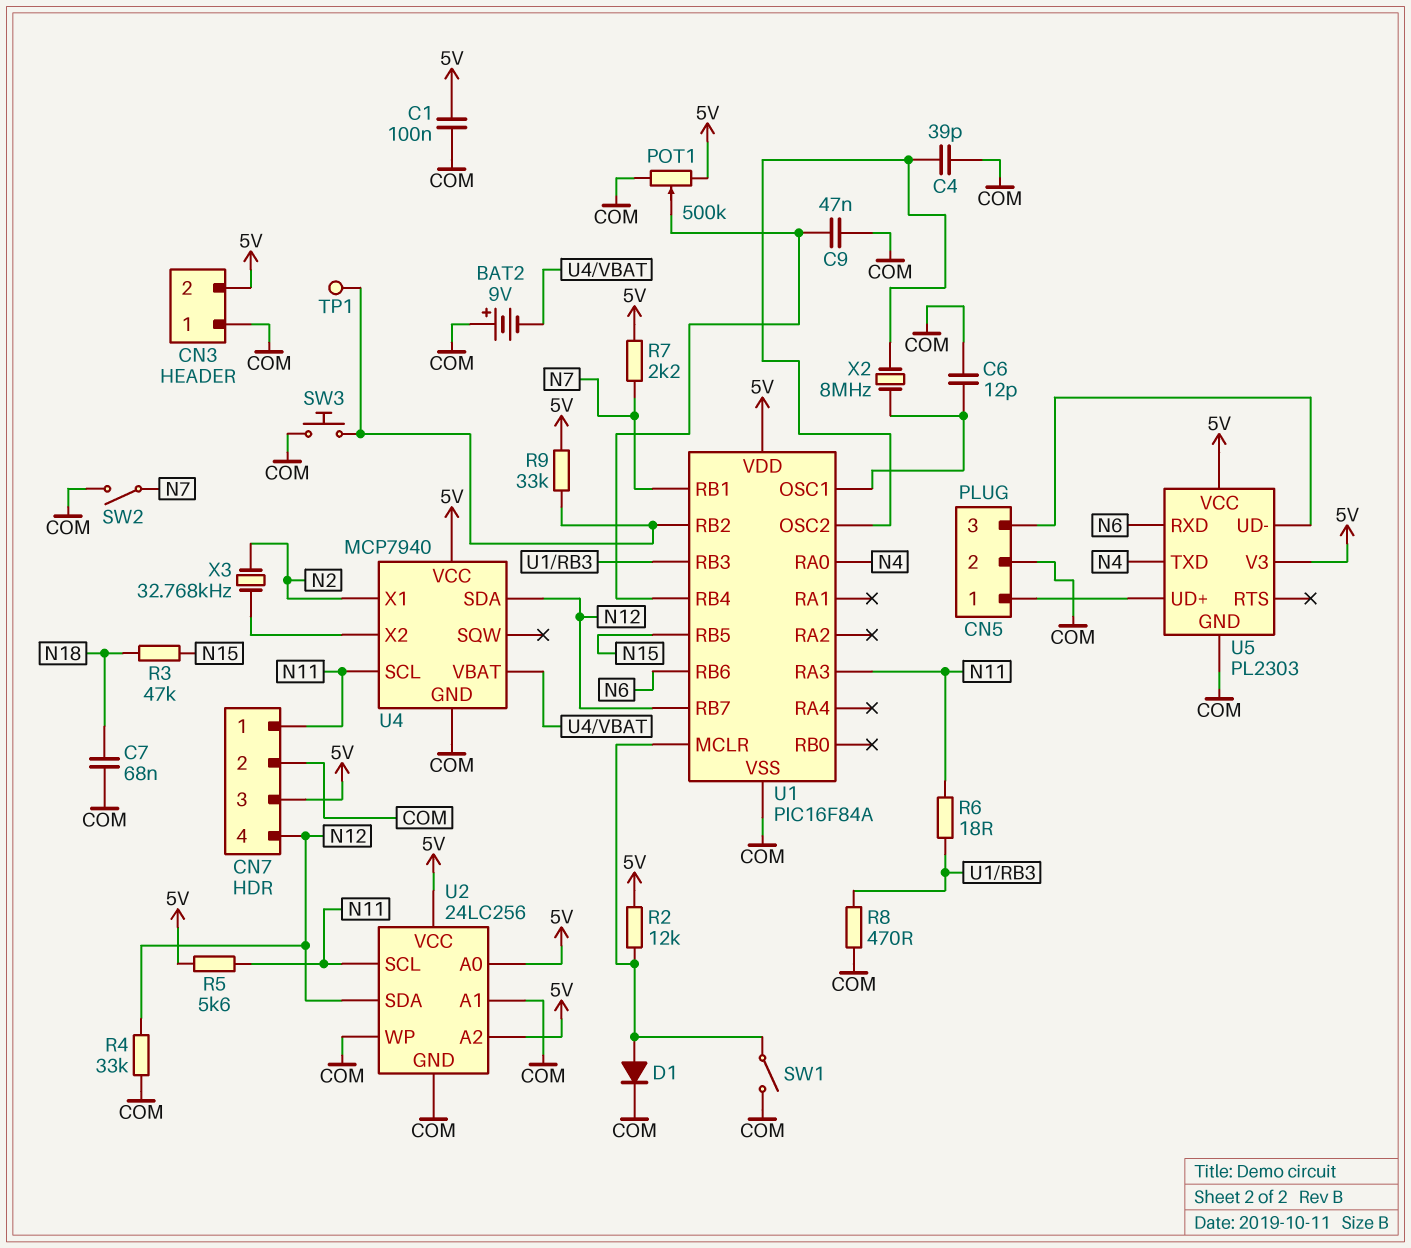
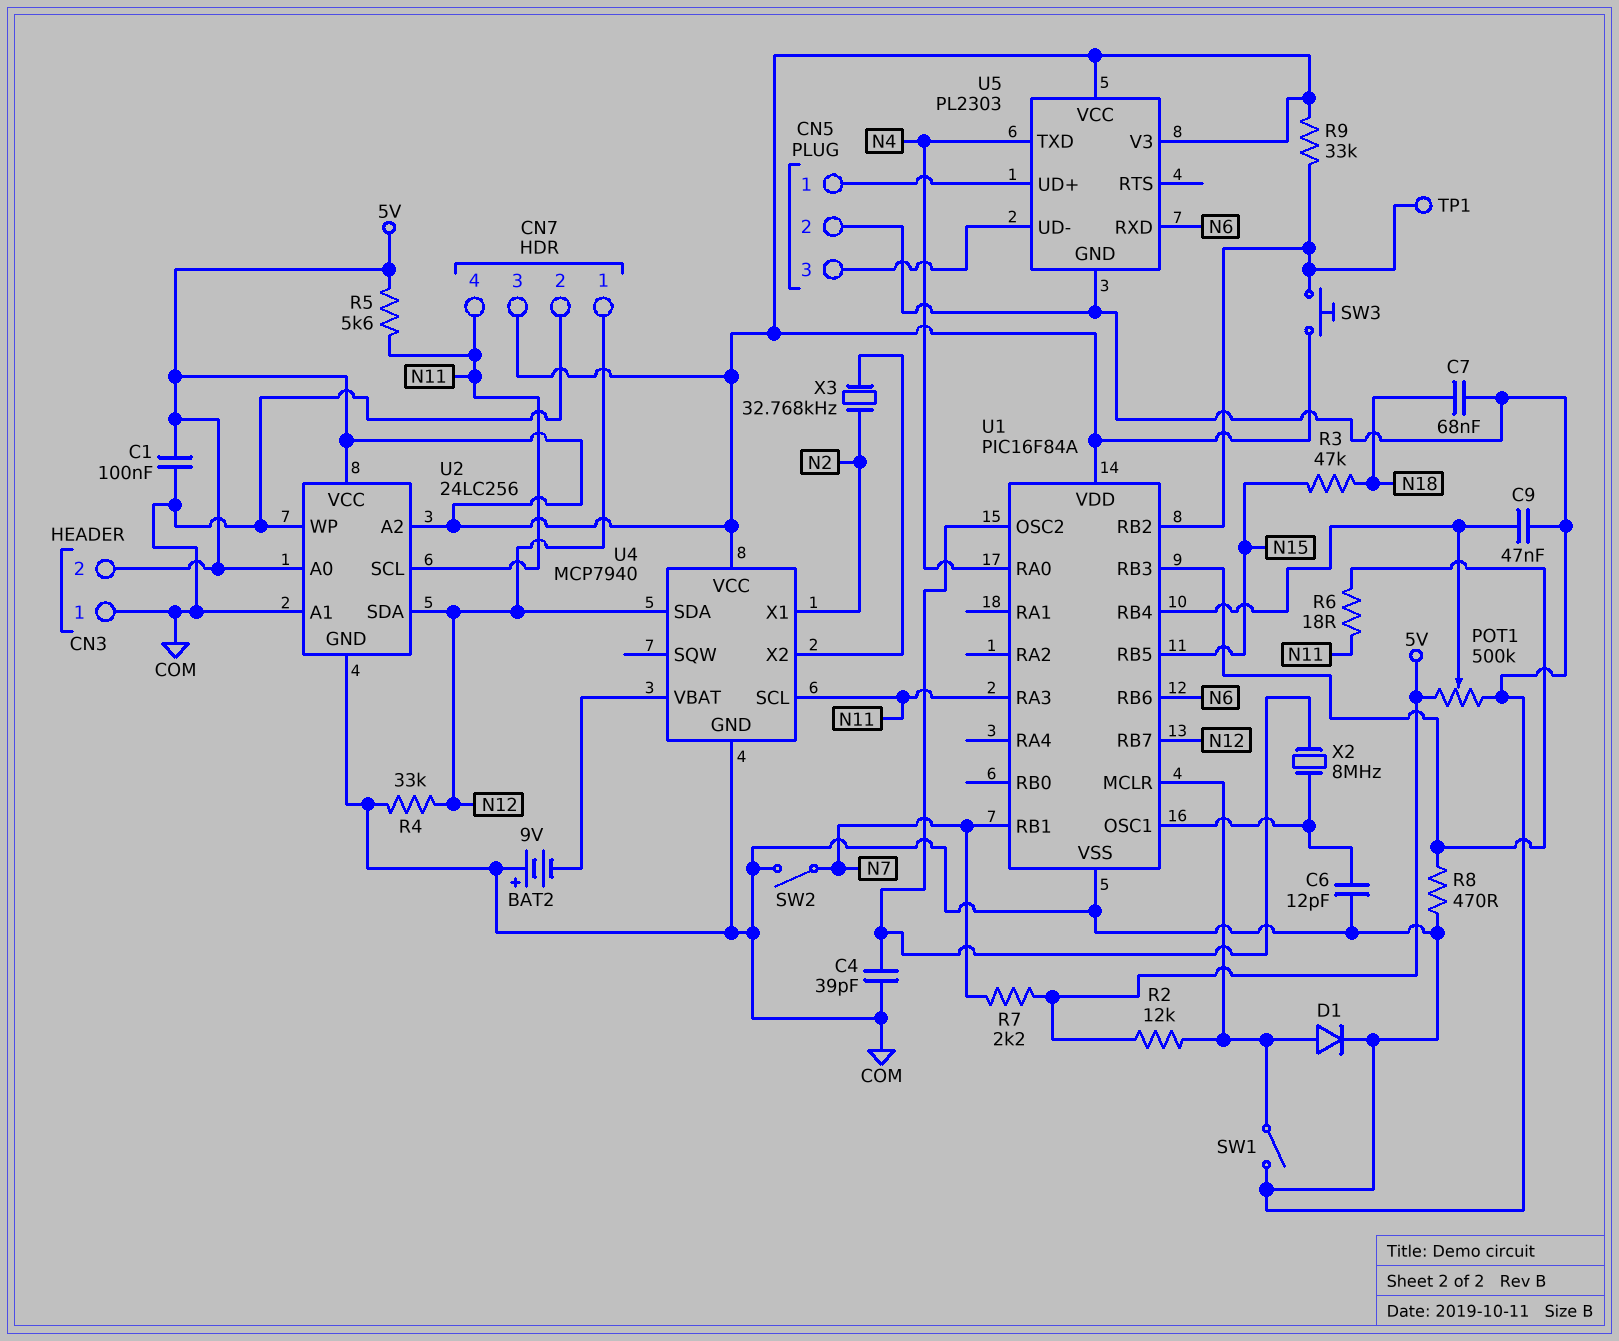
CN7 pin 1: N11 -> N12
CN7 pin 4: N12 -> N11
SW3: button (COM, U1/RB2) -> button (5V, U1/RB2)

